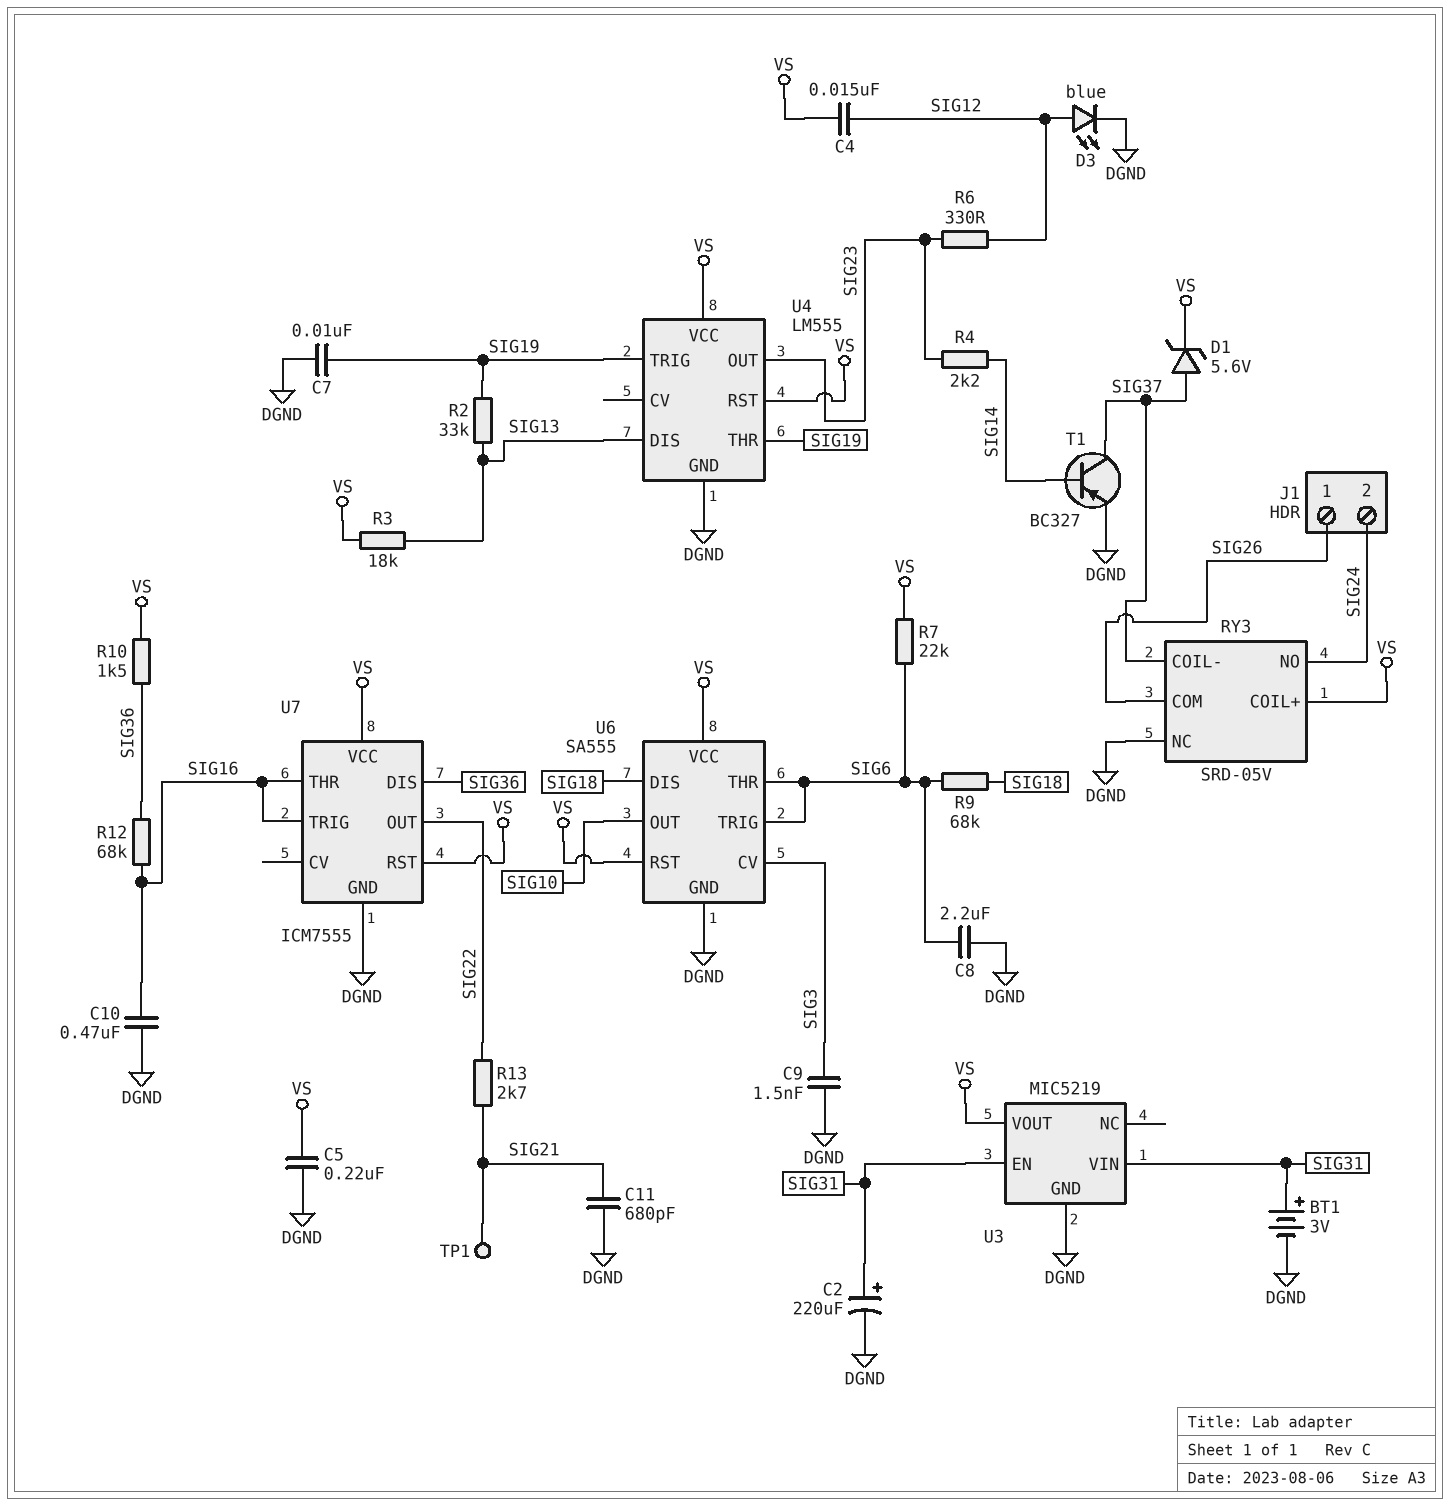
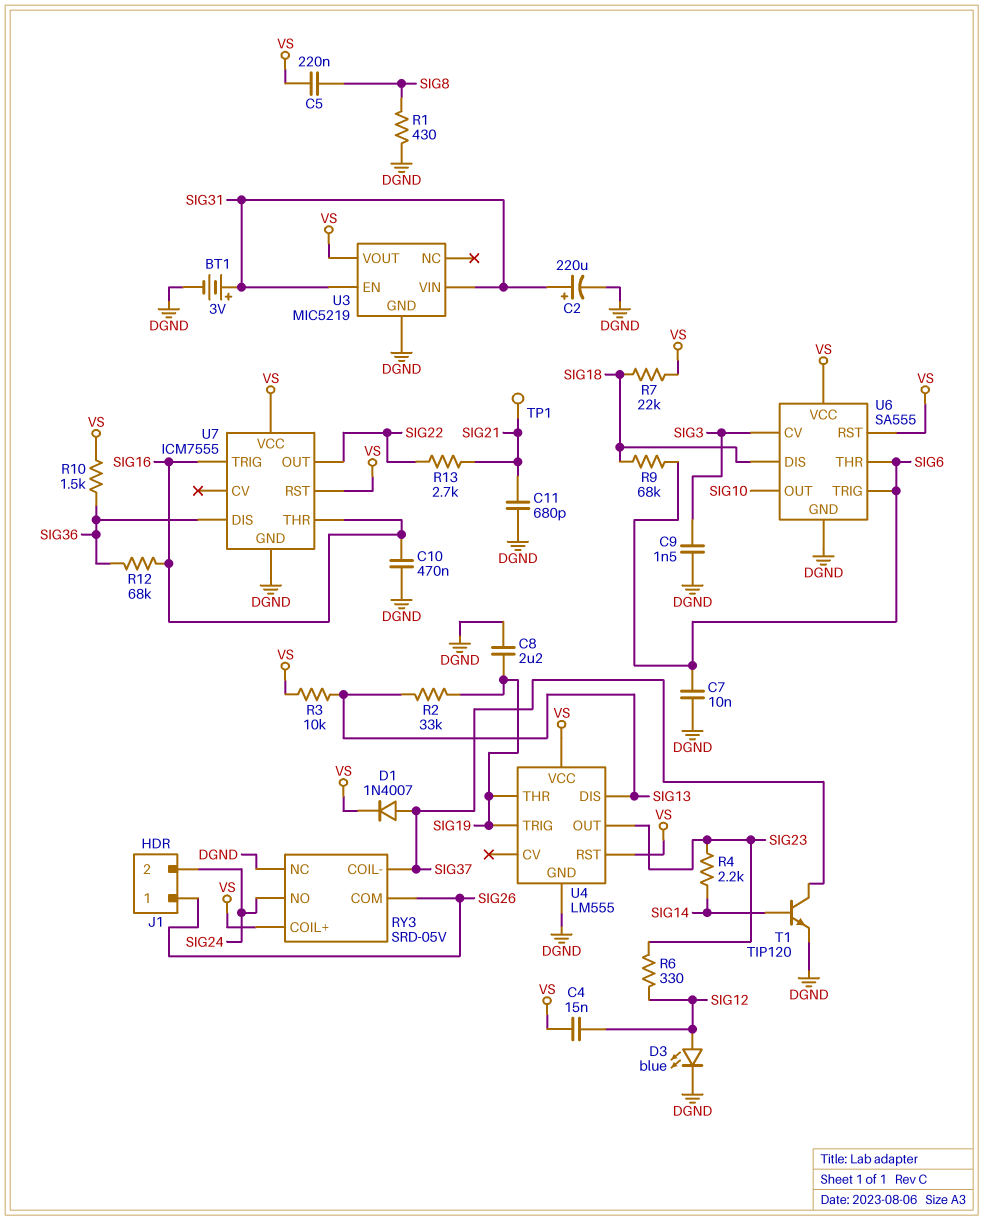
C5: 220nF (DGND, VS) -> 220nF (SIG8, VS)
C7: 10nF (DGND, SIG19) -> 10nF (DGND, SIG6)
C8: 2.2uF (DGND, SIG6) -> 2.2uF (DGND, SIG19)
D1: zener 5.6V (A SIG37, K VS) -> diode 1N4007 (A SIG37, K VS)
R1: none -> 430 (DGND, SIG8)
R3: 18k (SIG13, VS) -> 10k (SIG13, VS)
R7: 22k (SIG6, VS) -> 22k (SIG18, VS)
T1: PNP BC327 (B SIG14, C SIG37, E DGND) -> NPN TIP120 (B SIG14, C SIG37, E DGND)

